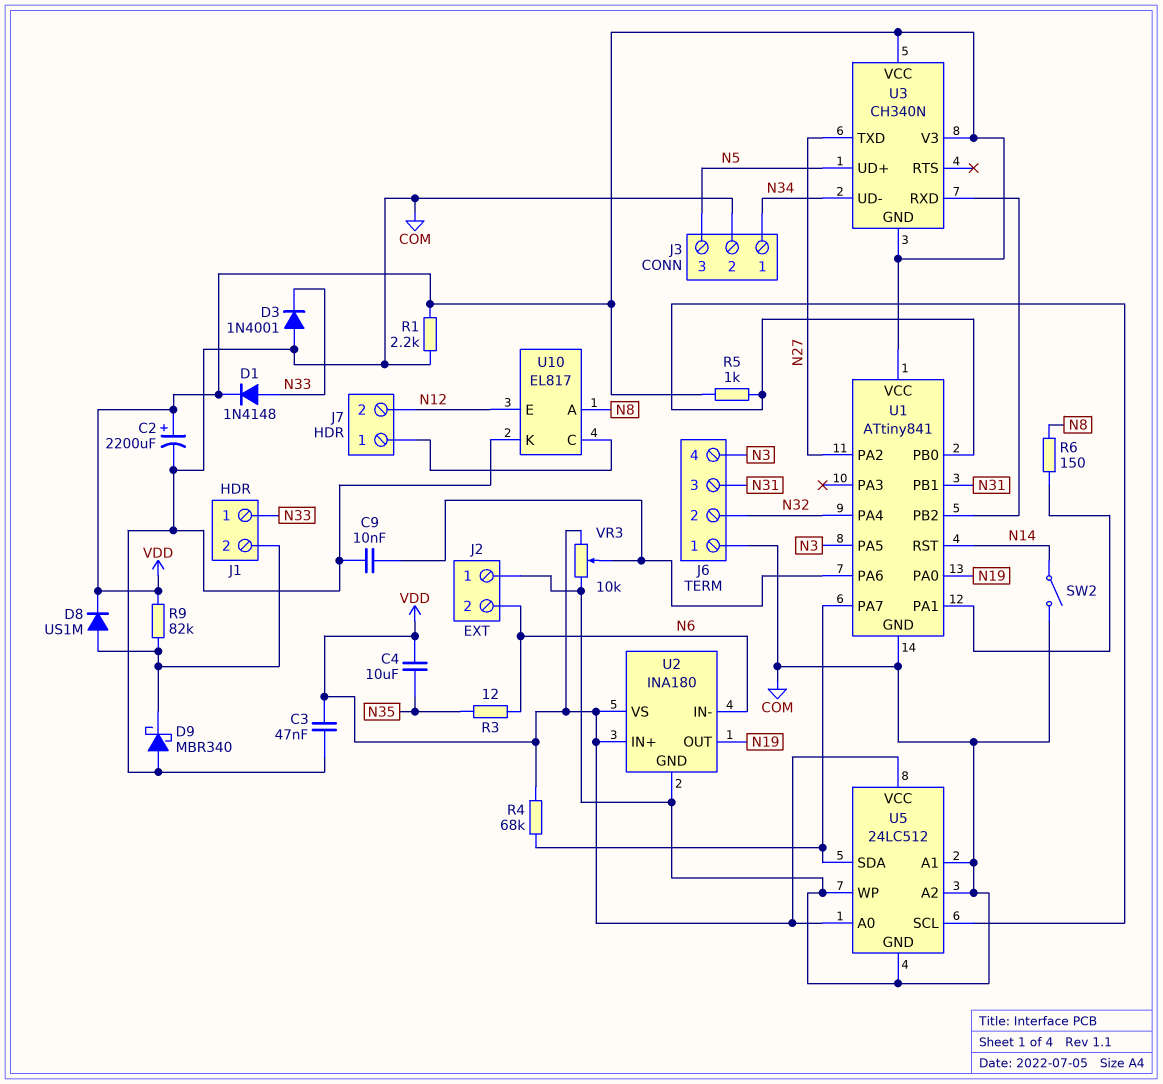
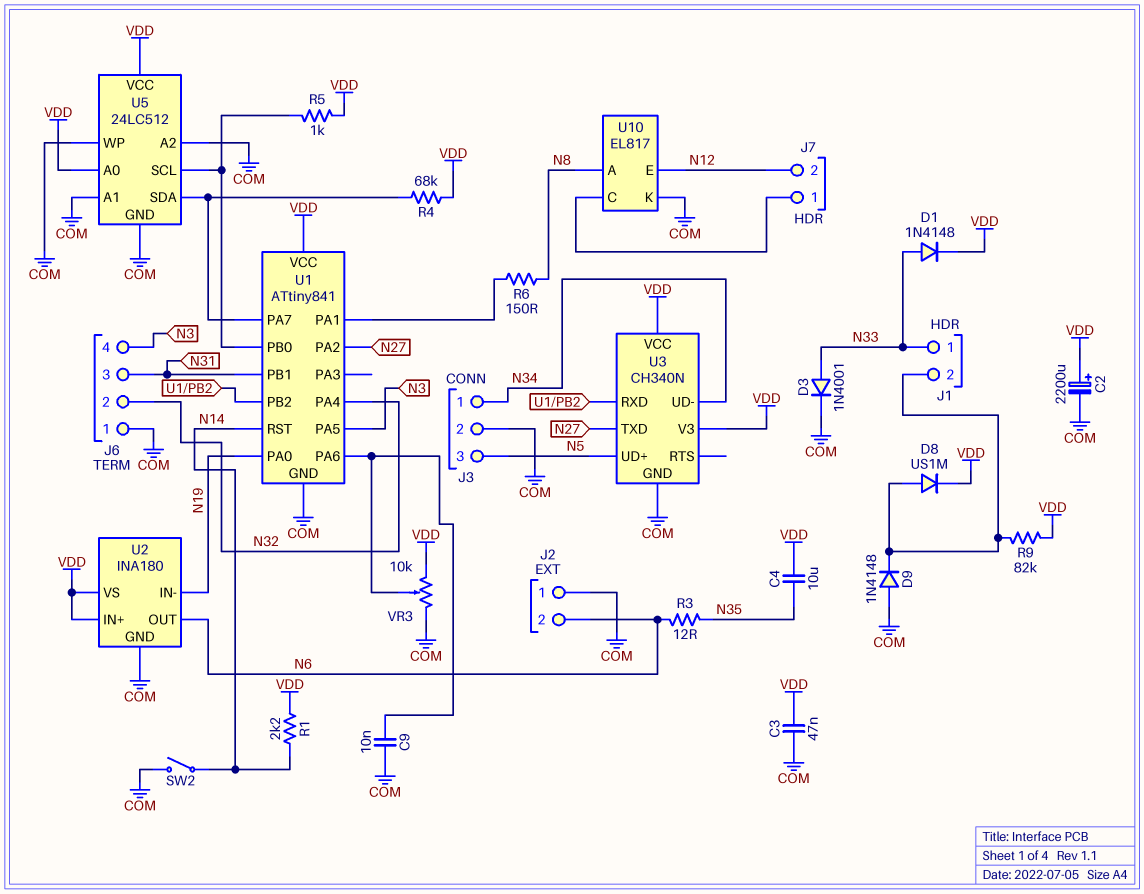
D3: diode 1N4001 (A COM, K N33) -> diode 1N4001 (A N33, K COM)
D9: schottky MBR340 (A COM, K J1/2) -> diode 1N4148 (A COM, K J1/2)
R1: 2.2k (COM, VDD) -> 2.2k (N14, VDD)
U2 pin IN-: N6 -> N19
U2 pin OUT: N19 -> N6
U3 pin GND: VDD -> COM

